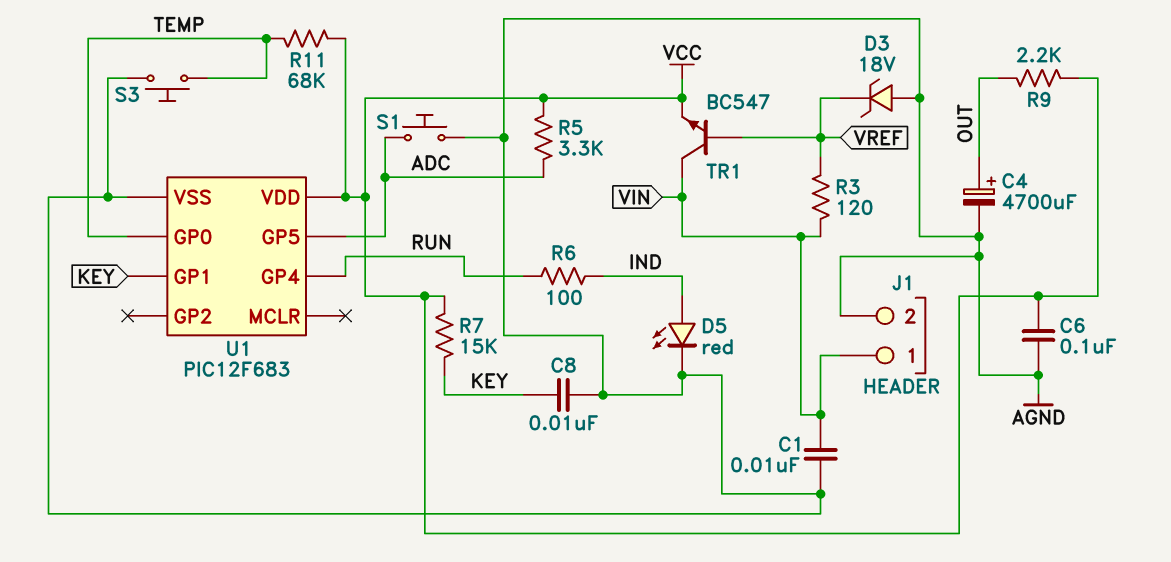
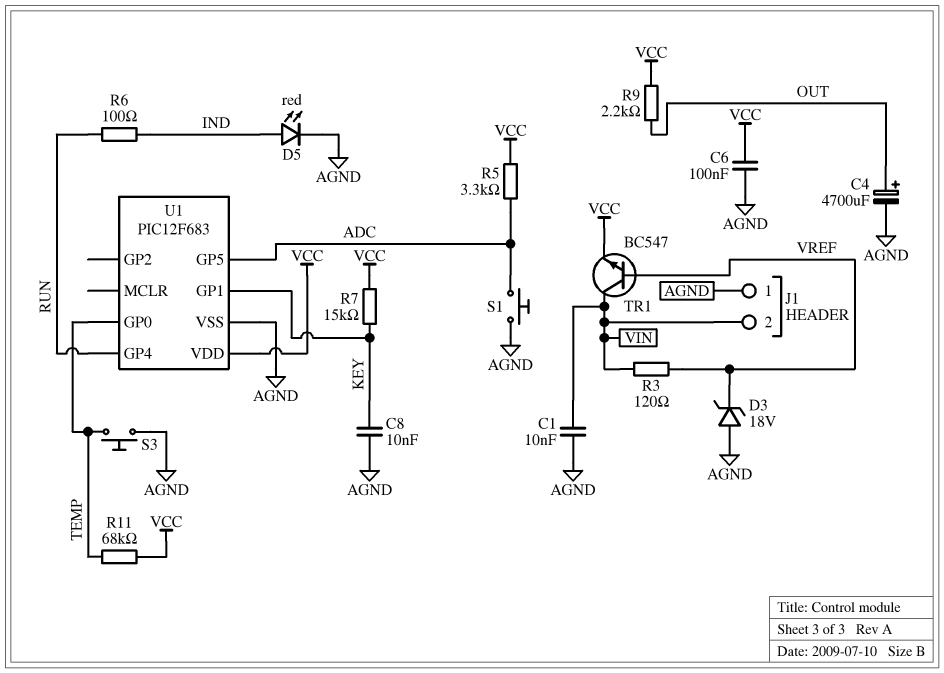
J1 pin 1: VIN -> AGND
J1 pin 2: AGND -> VIN

